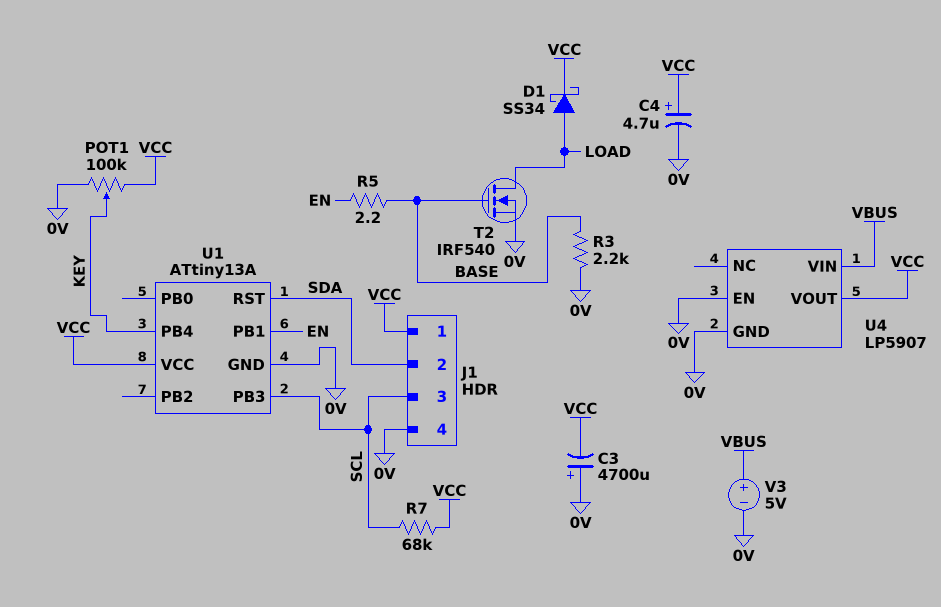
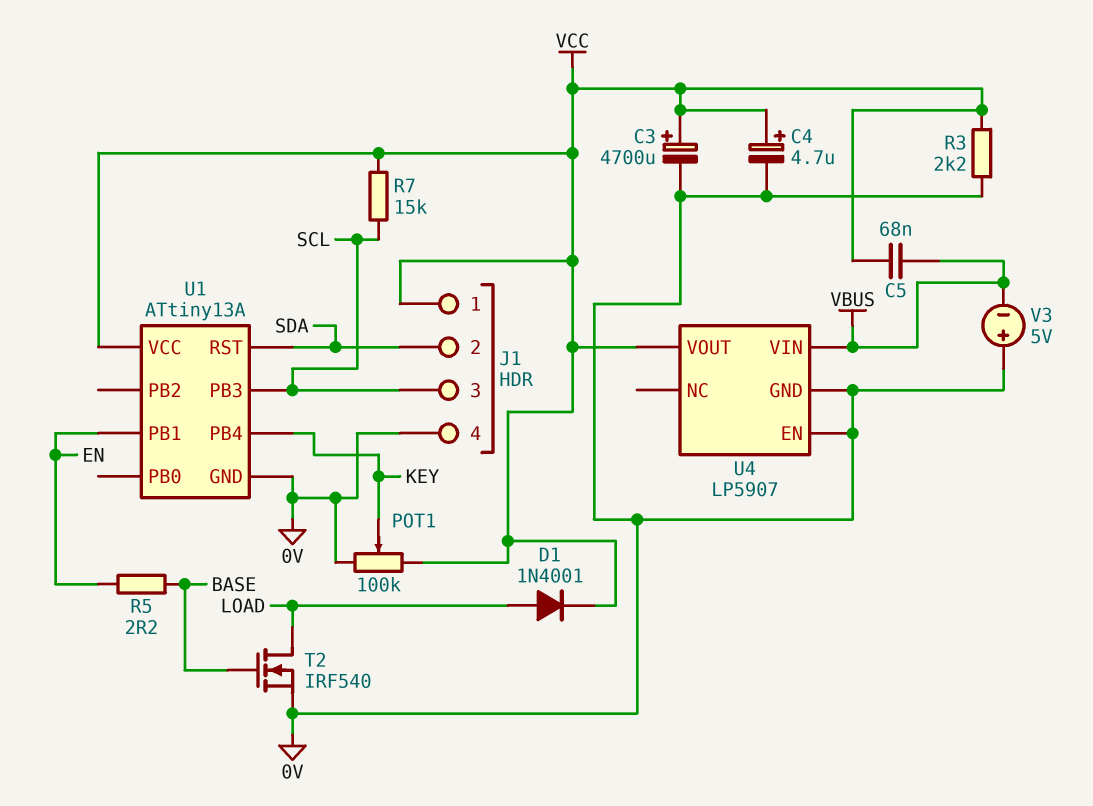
C3: 4700uF (plus 0V, minus VCC) -> 4700uF (plus VCC, minus 0V)
C5: none -> 68nF (VBUS, VCC)
D1: schottky SS34 (A LOAD, K VCC) -> diode 1N4001 (A LOAD, K VCC)
R3: 2.2k (0V, BASE) -> 2.2k (0V, VCC)
R7: 68k (SCL, VCC) -> 15k (SCL, VCC)
V3: 5V (plus VBUS, minus 0V) -> 5V (plus 0V, minus VBUS)

